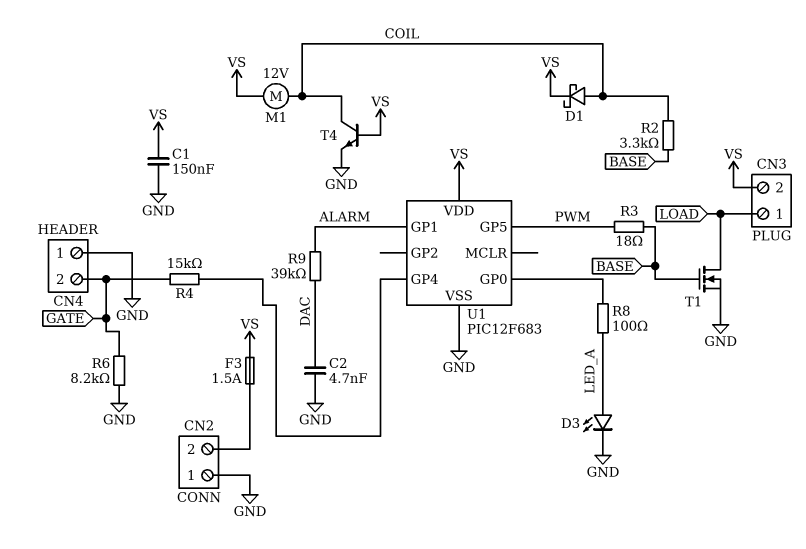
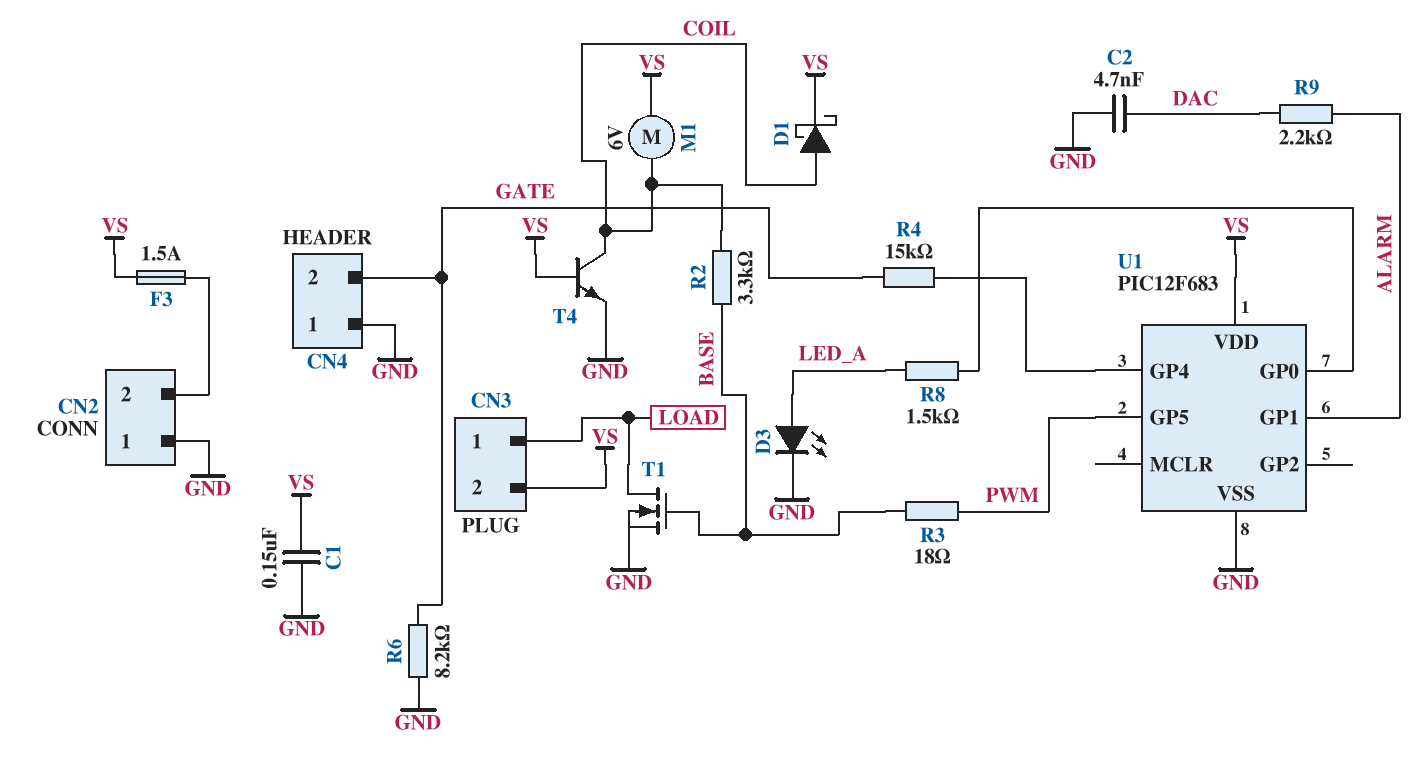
M1: motor 12V (COIL, VS) -> motor 6V (COIL, VS)
R8: 100 (LED_A, U1/GP0) -> 1.5k (LED_A, U1/GP0)
R9: 39k (ALARM, DAC) -> 2.2k (ALARM, DAC)

